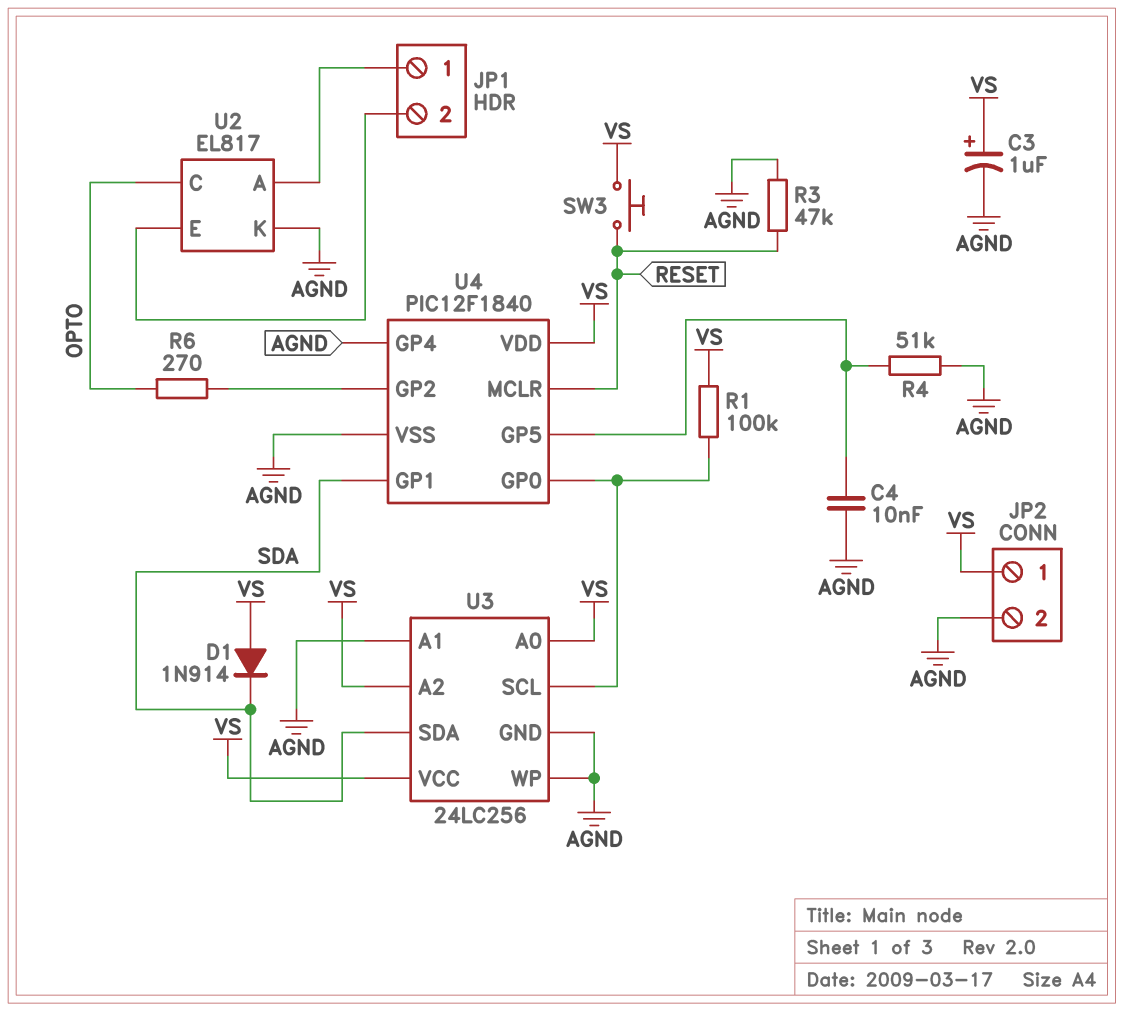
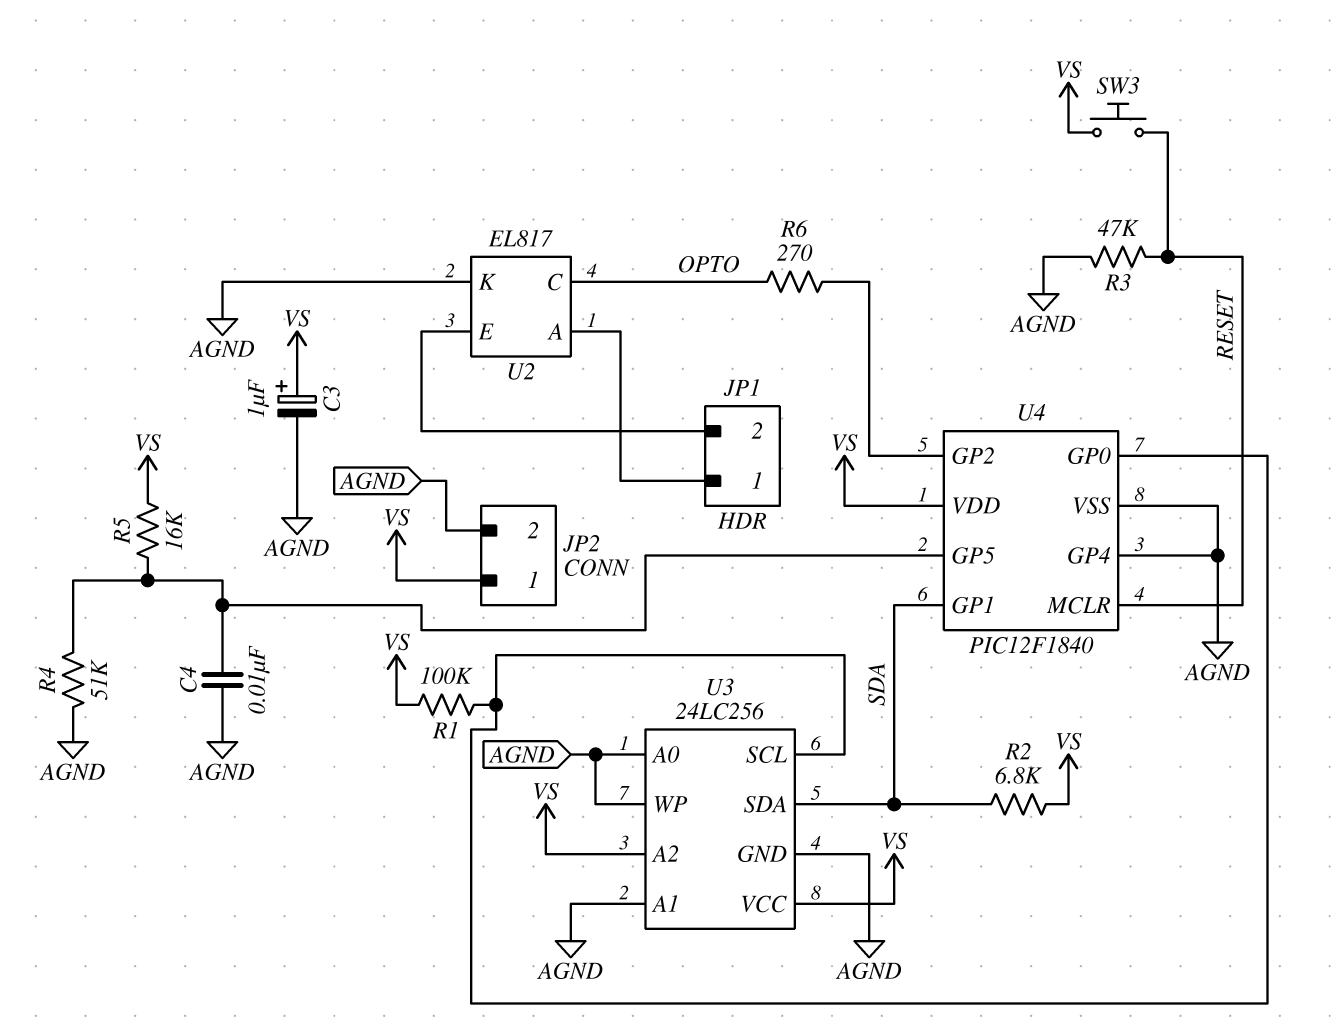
D1: diode 1N914 (A VS, K SDA) -> none
R2: none -> 6.8k (SDA, VS)
R5: none -> 16k (U4/GP5, VS)
U3 pin A0: VS -> AGND

